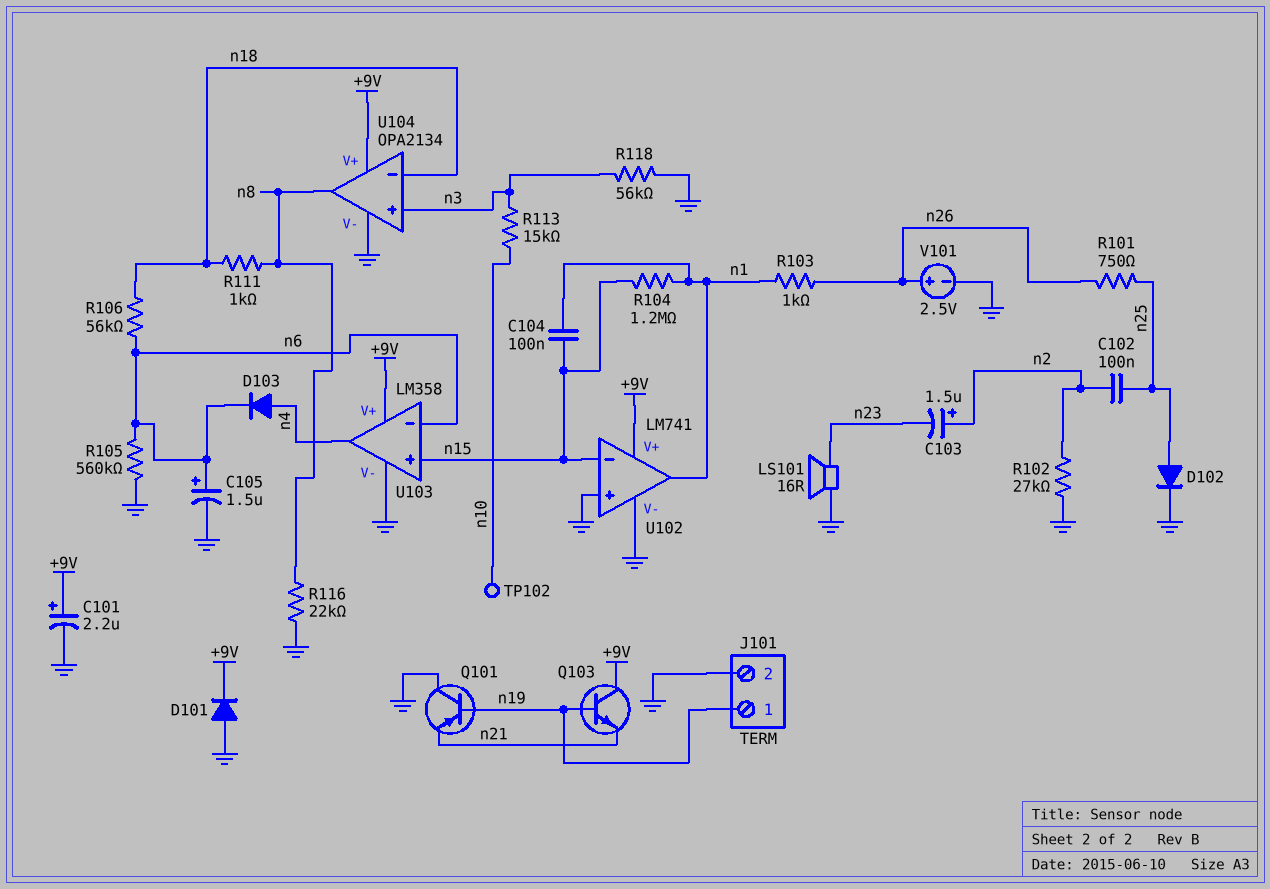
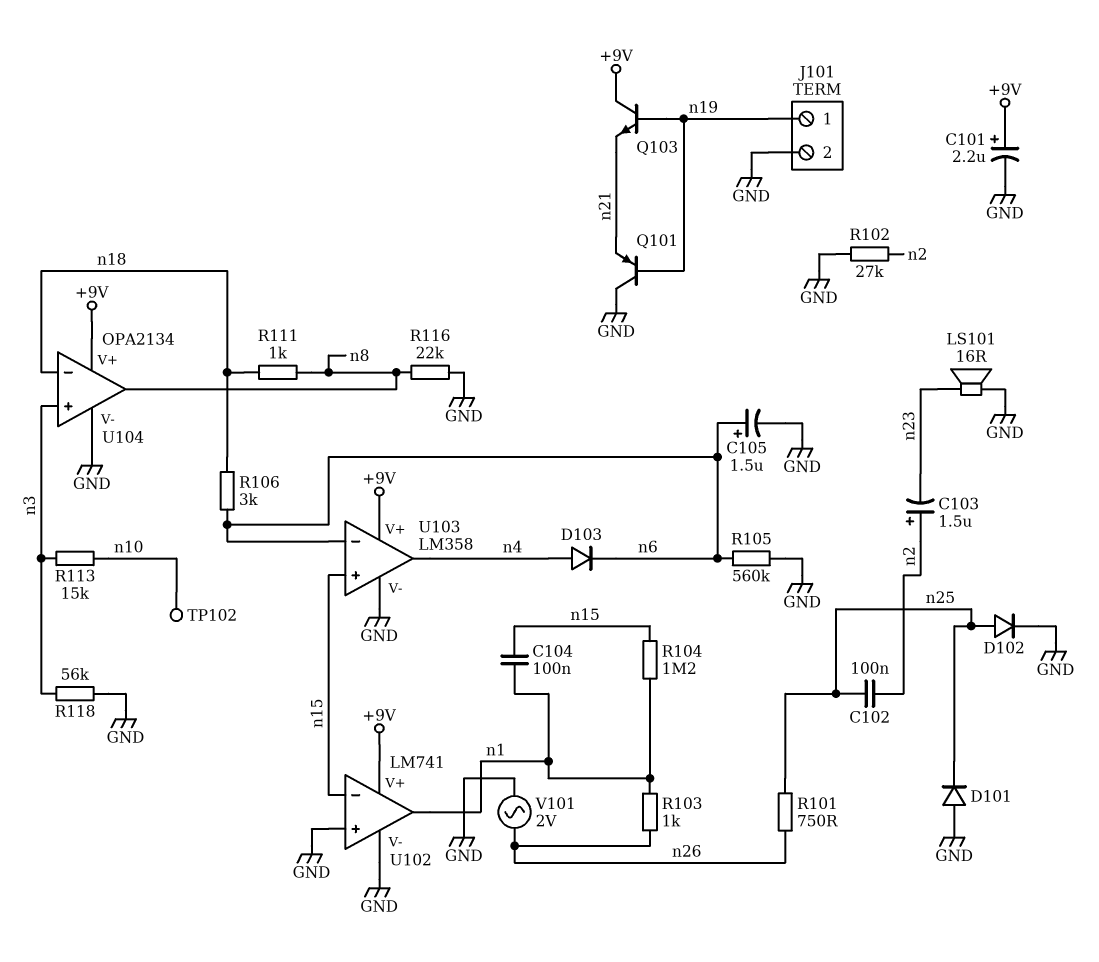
D101: diode (A GND, K +9V) -> diode (A GND, K n25)
R106: 56k (n6, n18) -> 3k (n6, n18)
V101: 2.5V (plus n26, minus GND) -> AC 2V (GND, n26)

